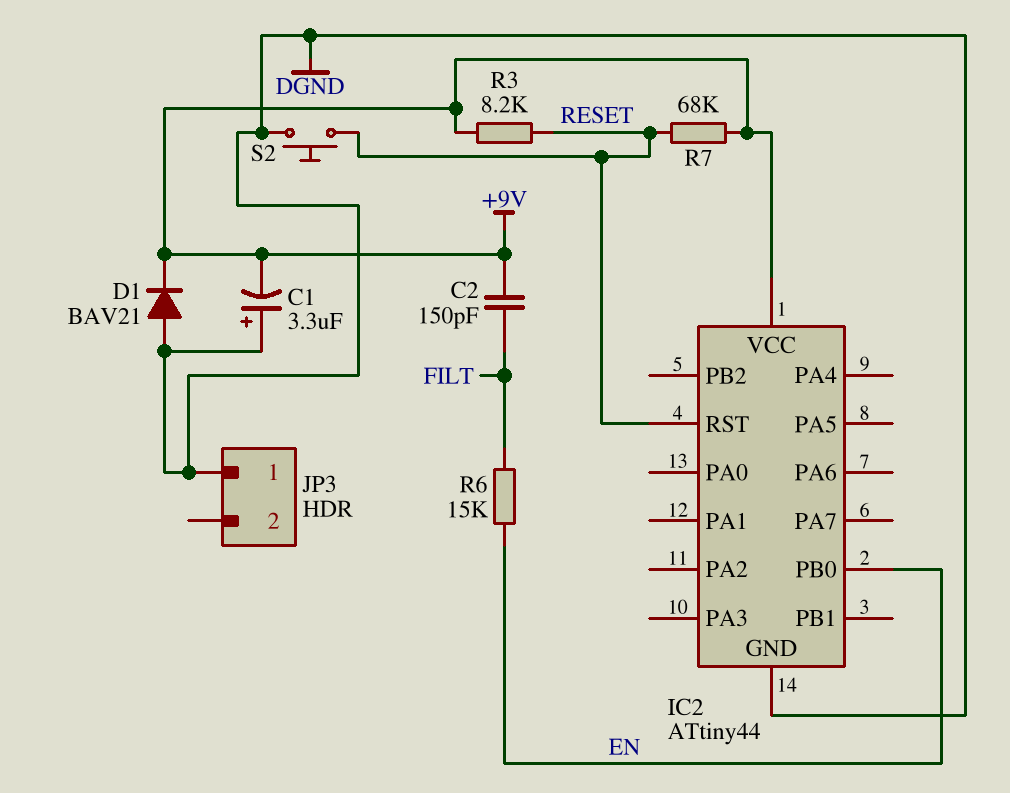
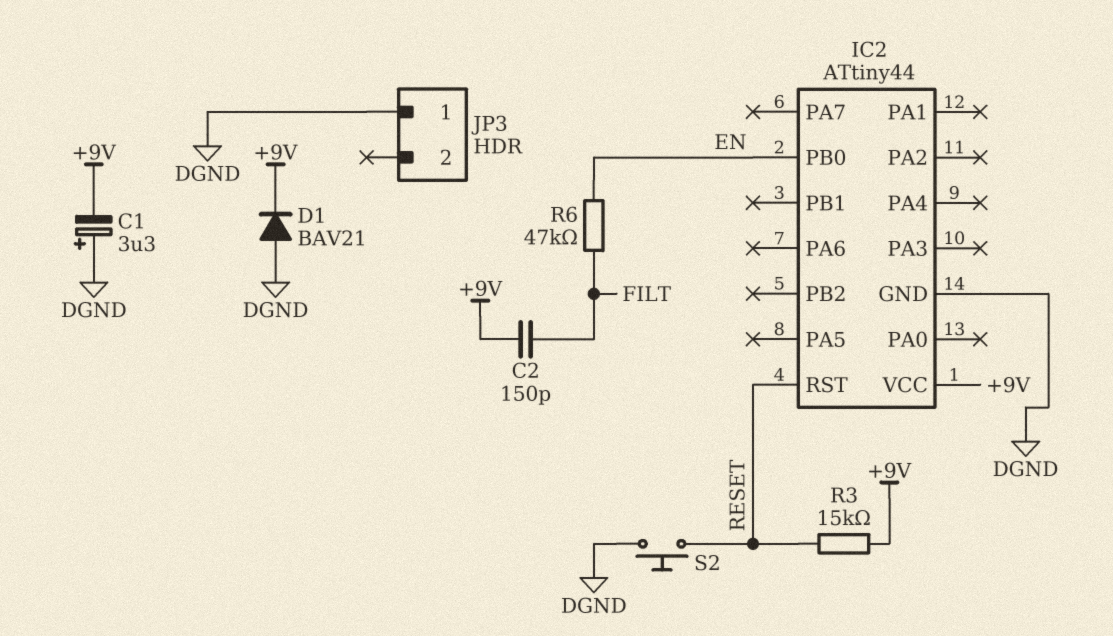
R3: 8.2k (+9V, RESET) -> 15k (+9V, RESET)
R6: 15k (EN, FILT) -> 47k (EN, FILT)
R7: 68k (+9V, RESET) -> none

